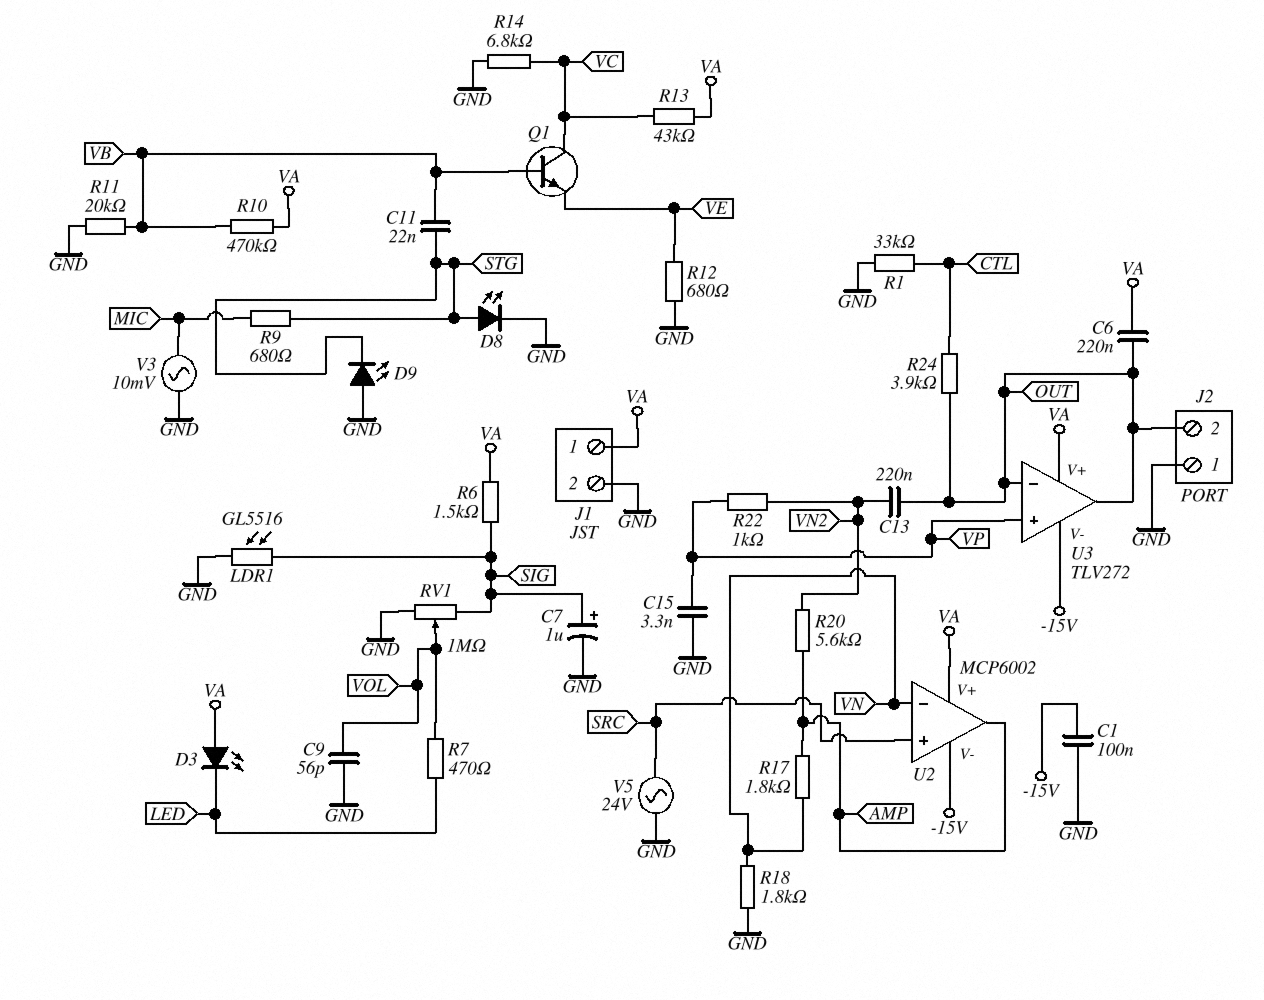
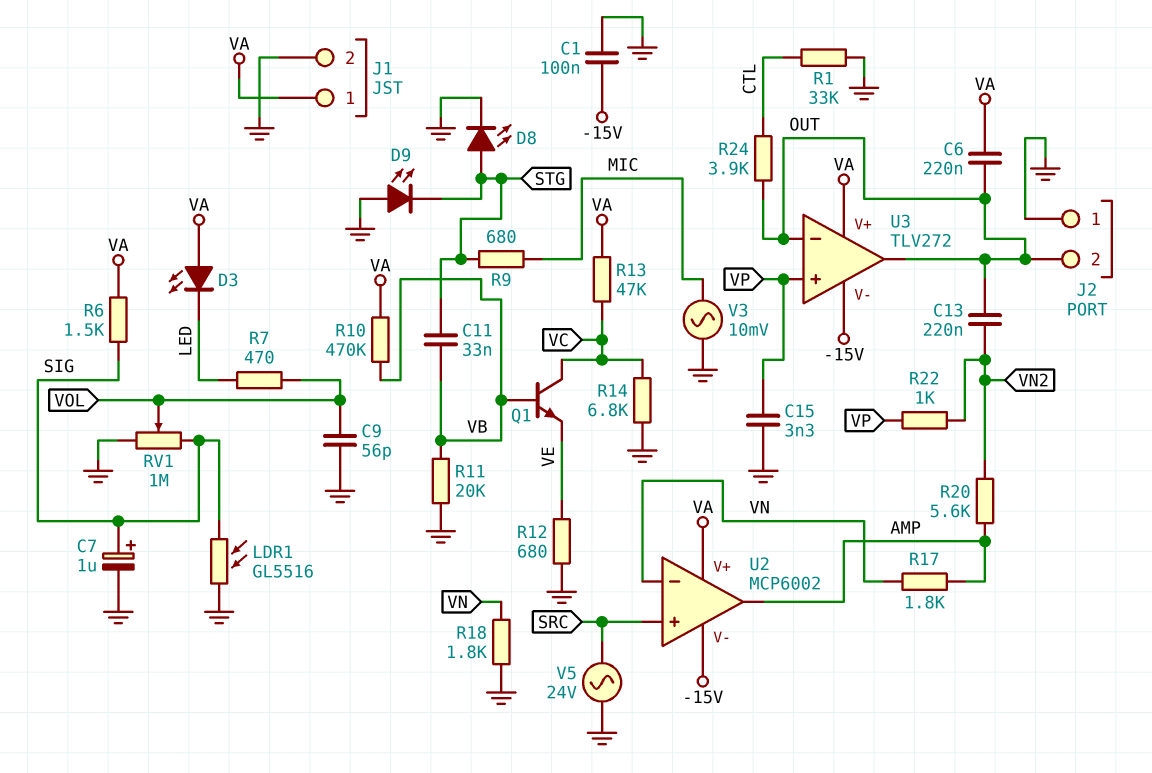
C11: 22nF (STG, VB) -> 33nF (STG, VB)
R13: 43k (VA, VC) -> 47k (VA, VC)

